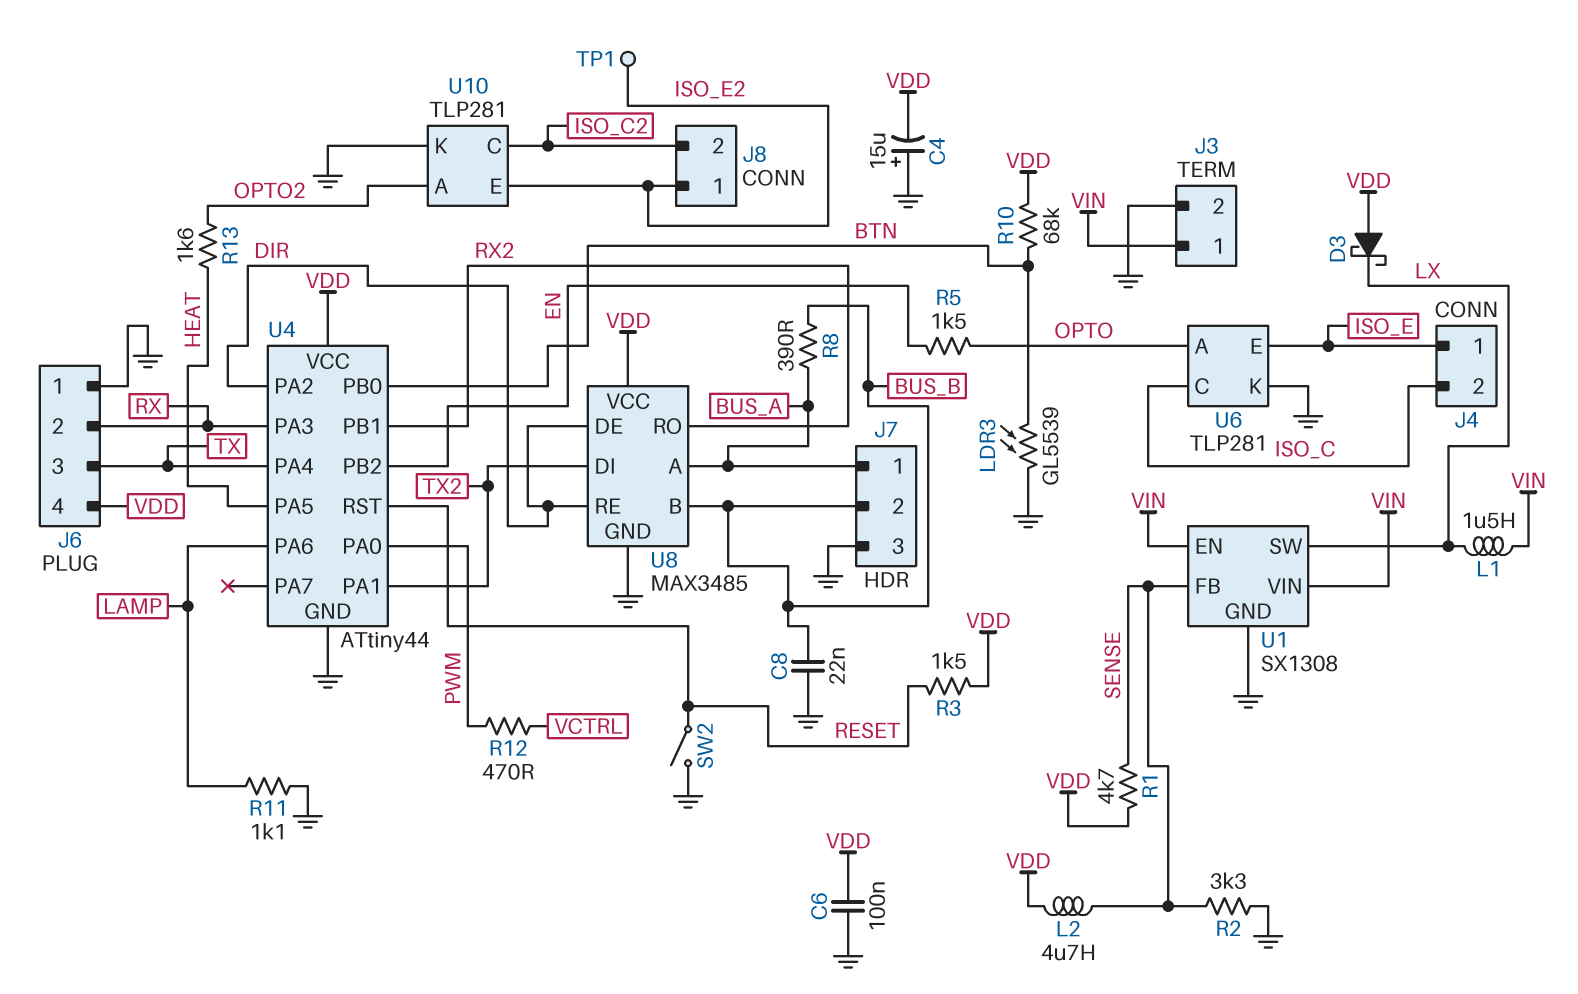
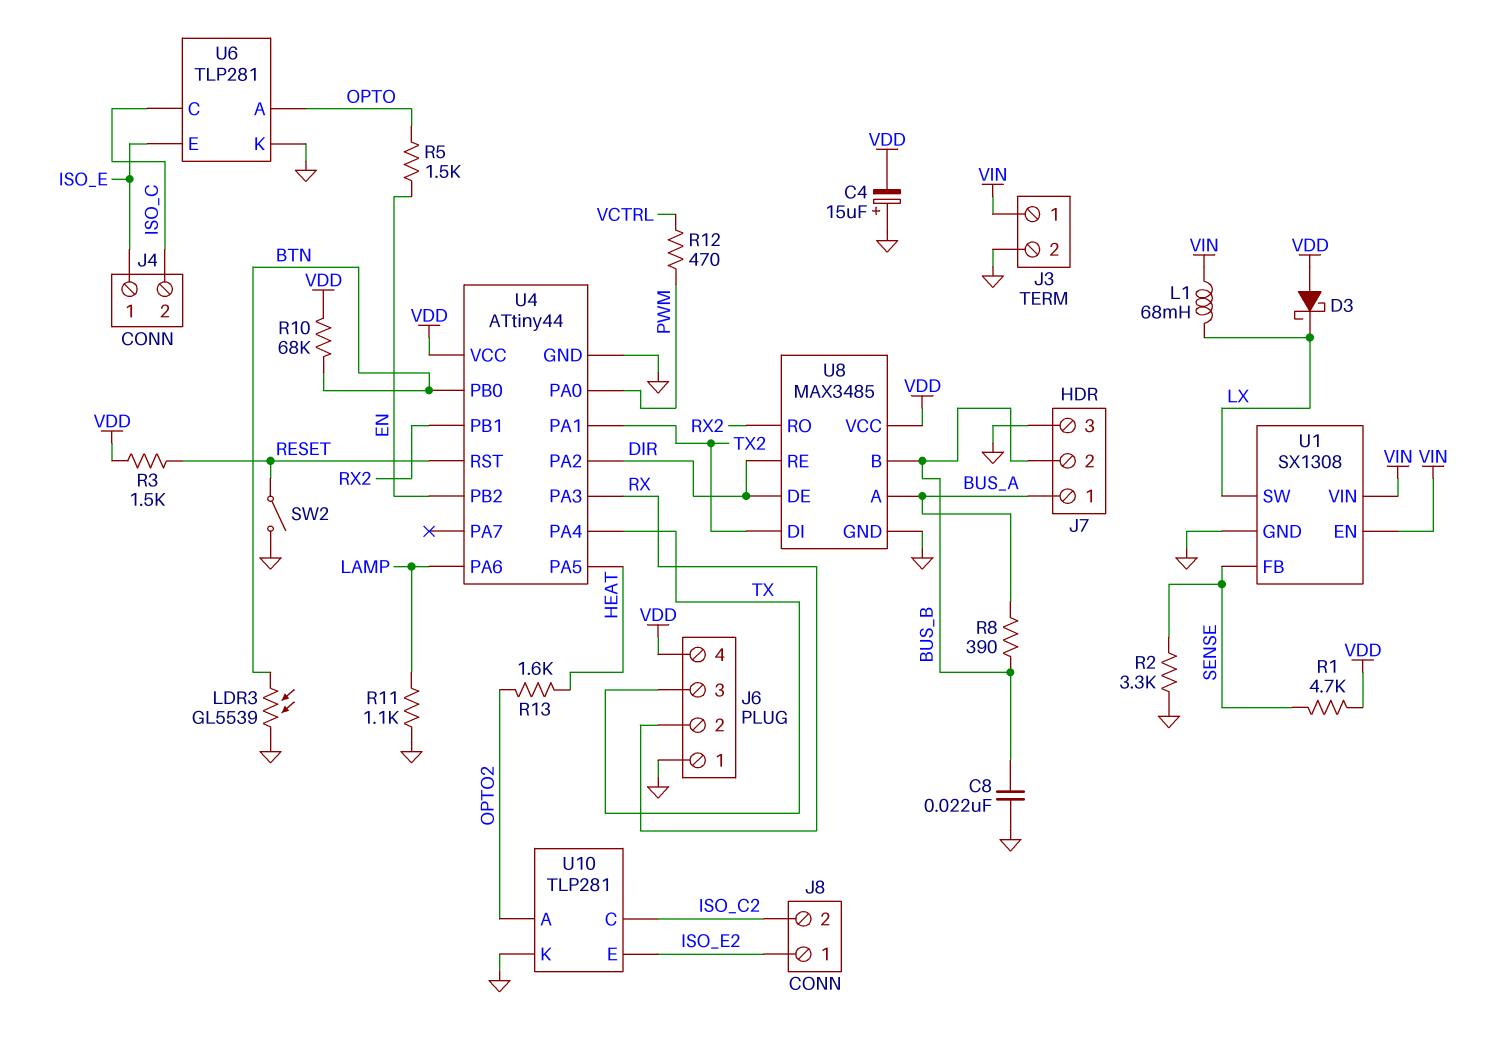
C6: 100nF (GND, VDD) -> none
L1: 1.5uH (LX, VIN) -> 68mH (LX, VIN)
L2: 4.7uH (SENSE, VDD) -> none
TP1: test point (ISO_E2) -> none

